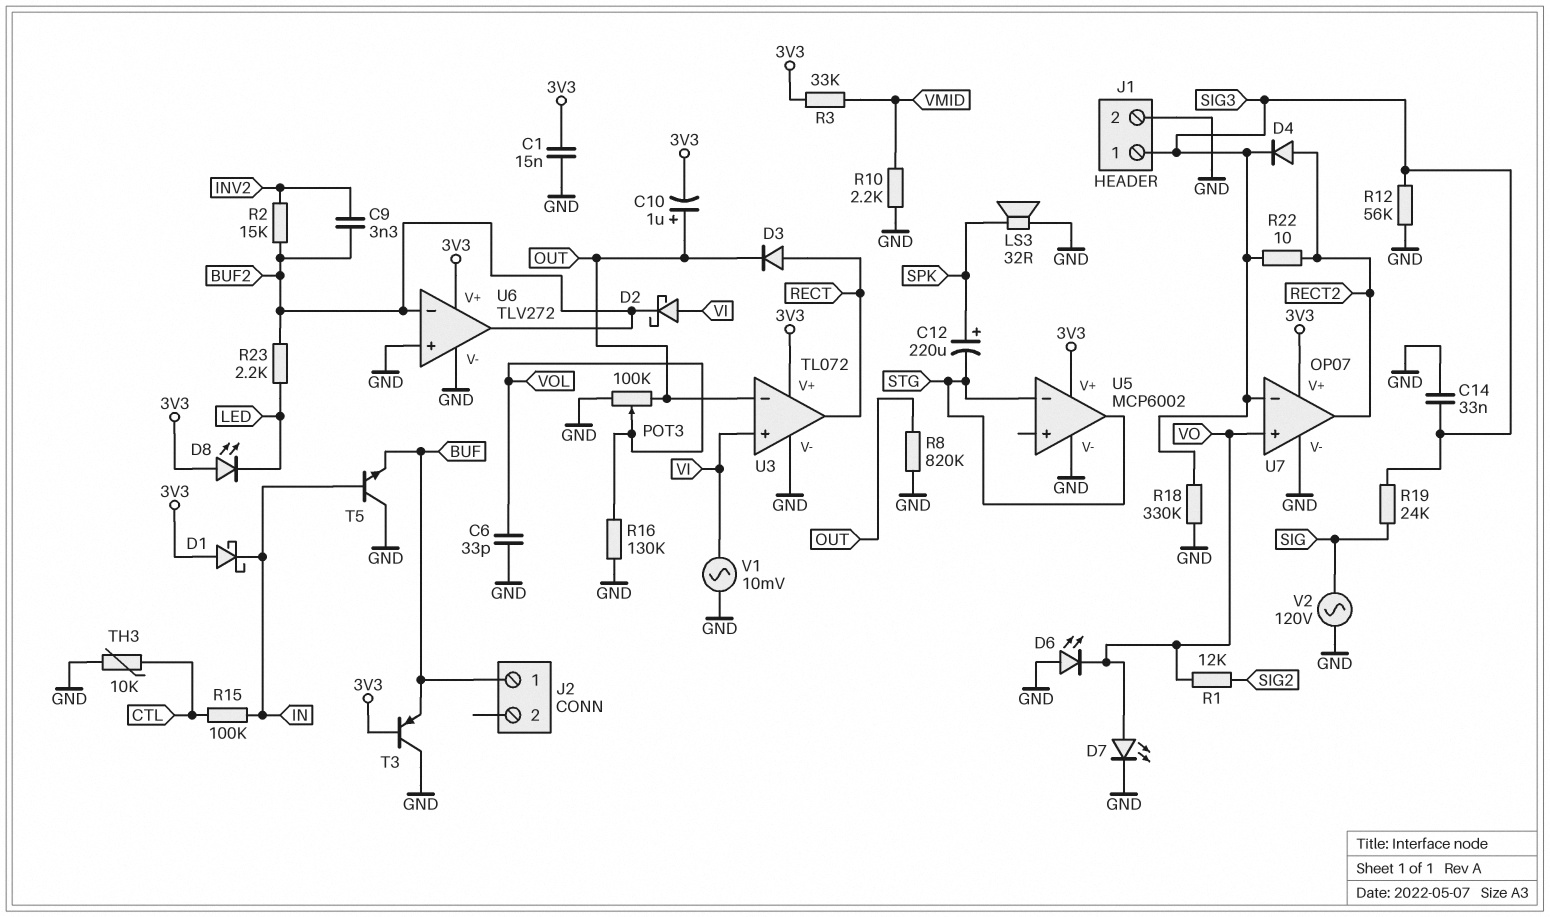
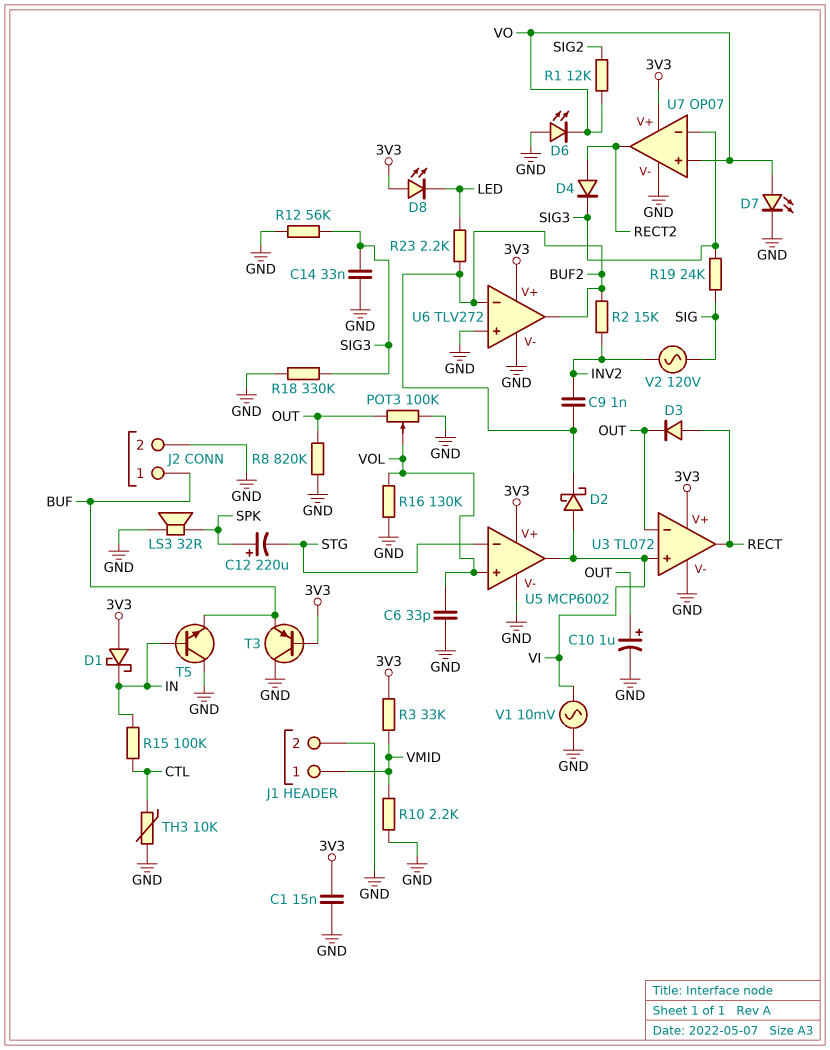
C9: 3.3nF (BUF2, INV2) -> 1nF (BUF2, INV2)
C10: 1uF (plus OUT, minus 3V3) -> 1uF (plus OUT, minus GND)
J1 pin 1: SIG3 -> VMID
J2 pin 2: none -> GND
R22: 10 (RECT2, SIG3) -> none
U5 pin in+: none -> VOL
U5 pin out: STG -> VI
V2: AC 120V (GND, SIG) -> AC 120V (INV2, SIG)

